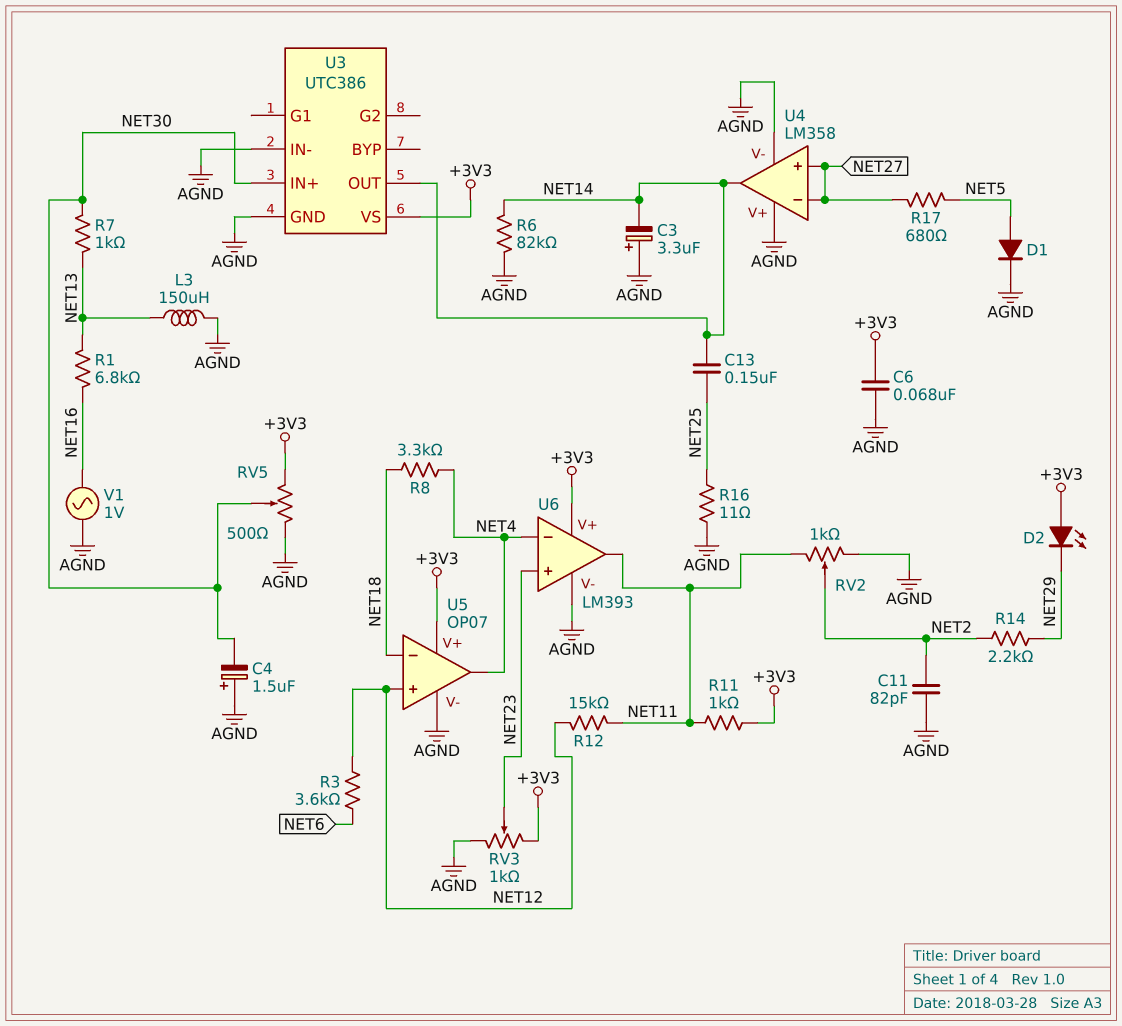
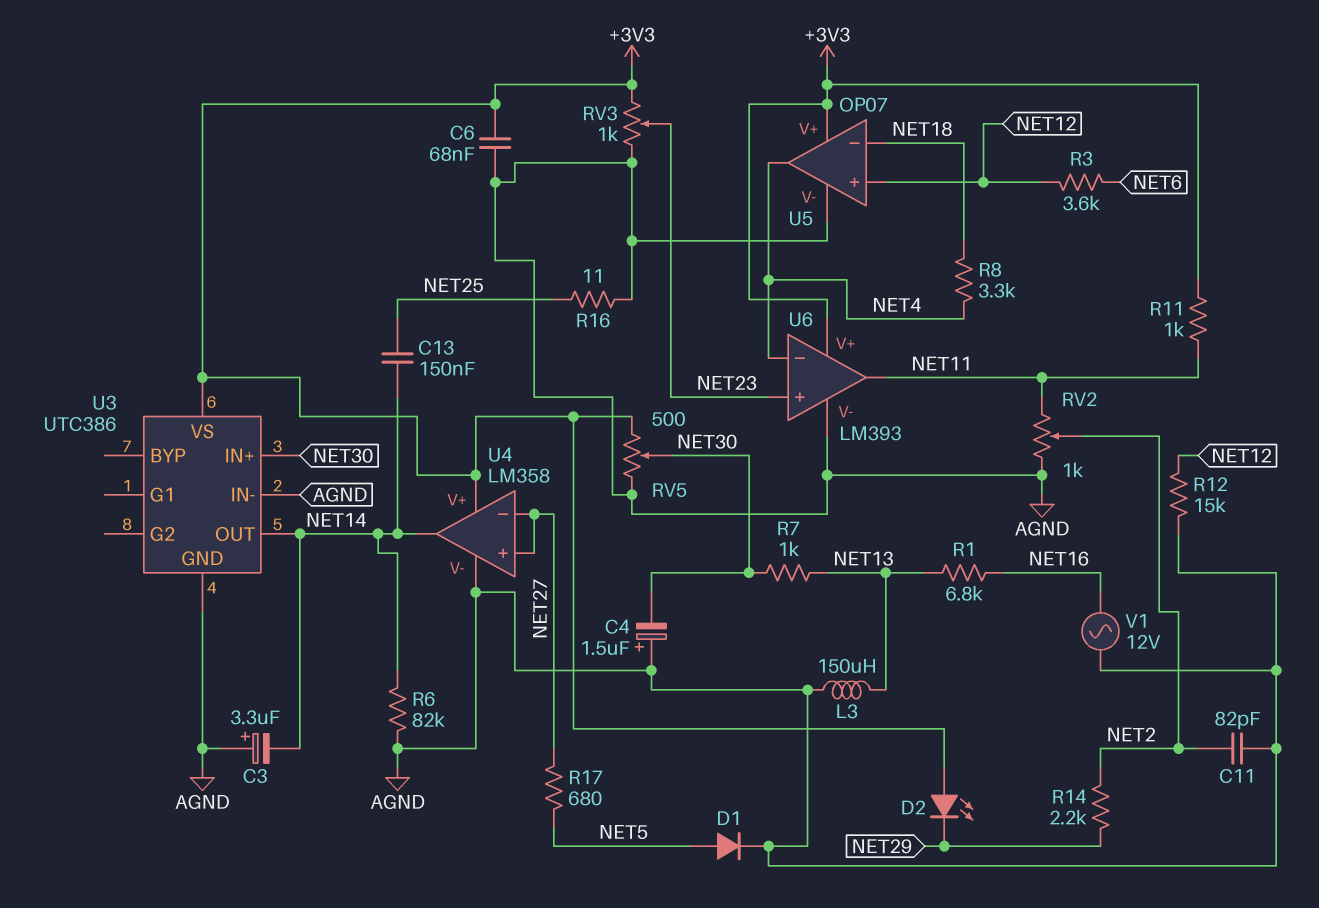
R12: 15k (NET11, NET12) -> 15k (AGND, NET12)
U4 pin V+: AGND -> +3V3
V1: AC 1V (AGND, NET16) -> AC 12V (AGND, NET16)

